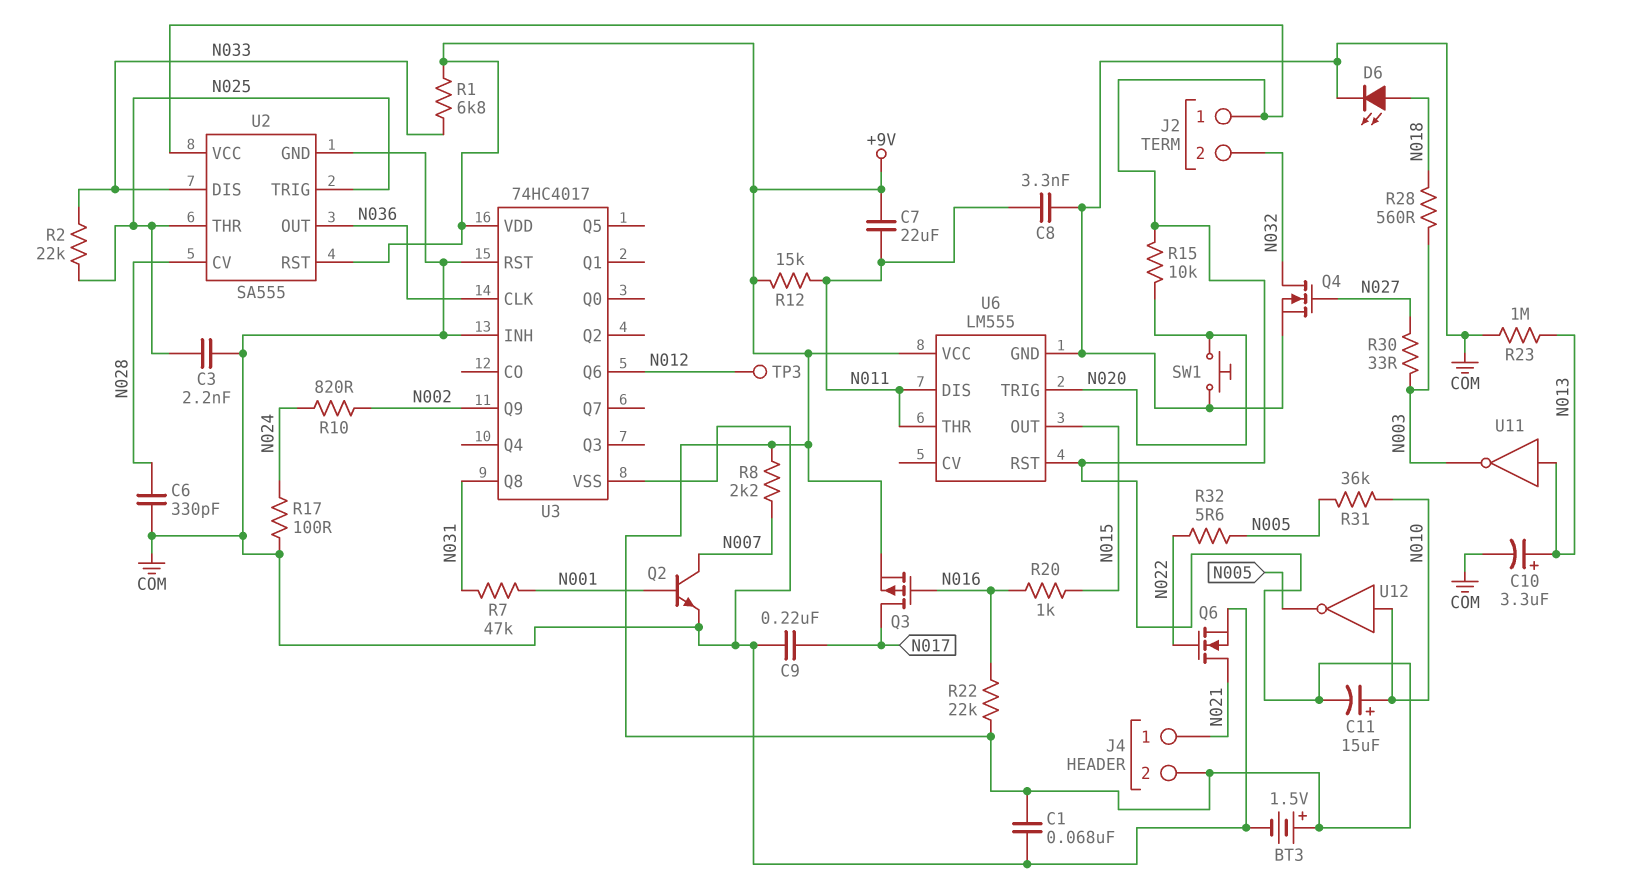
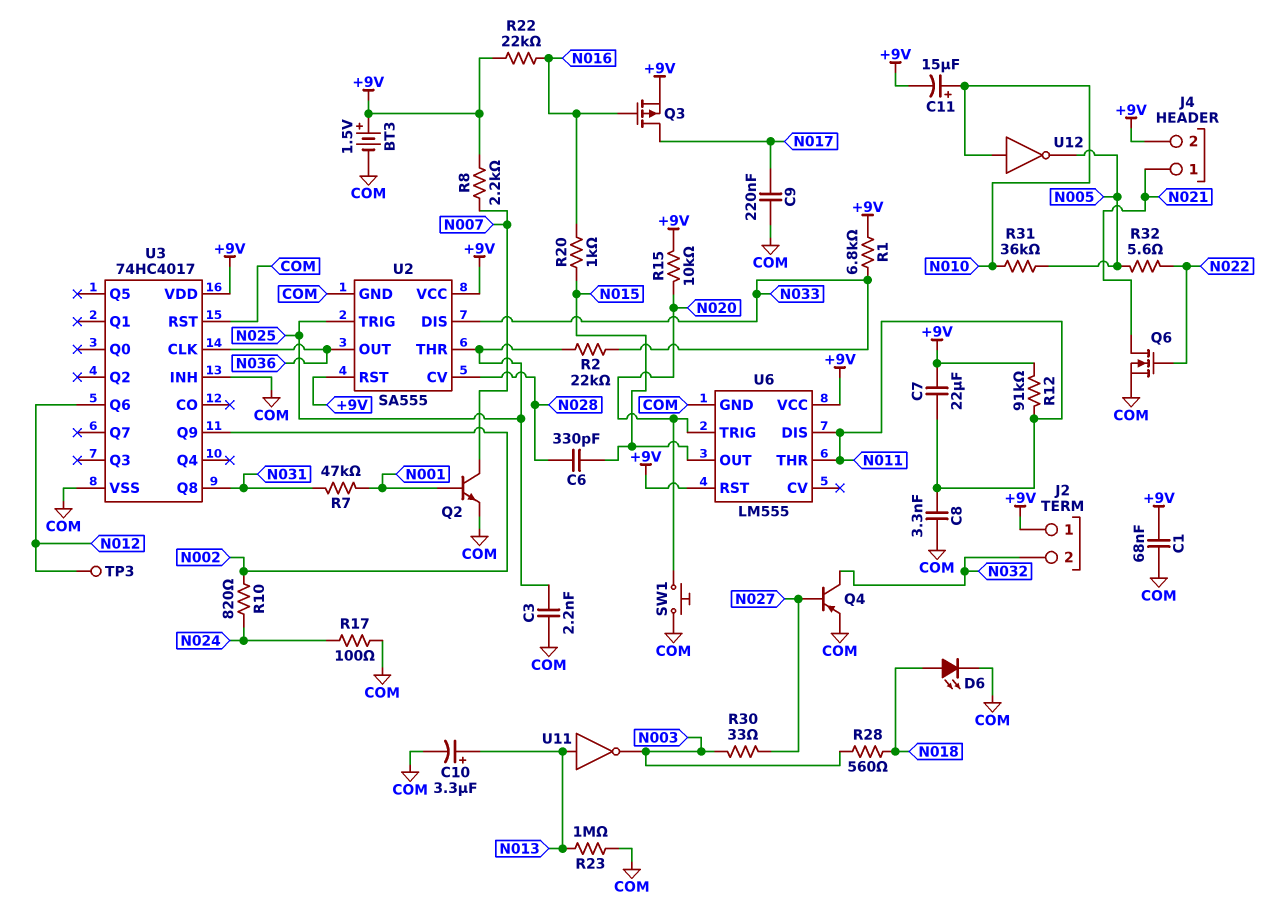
C6: 330pF (COM, N028) -> 330pF (N015, N028)
Q4: NMOS (G N027, D N032, S COM) -> PNP (B N027, C N032, E COM)
R12: 15k (+9V, N011) -> 91k (+9V, N011)

